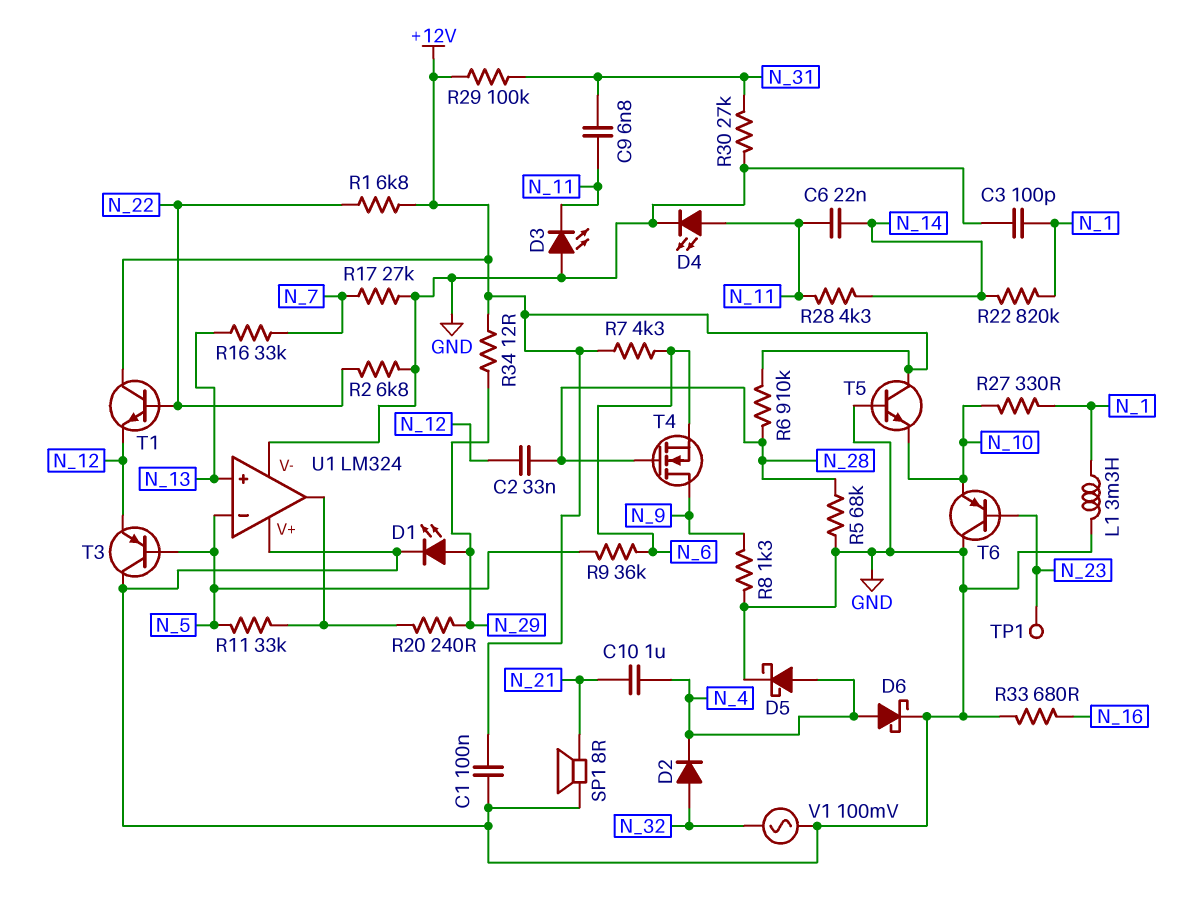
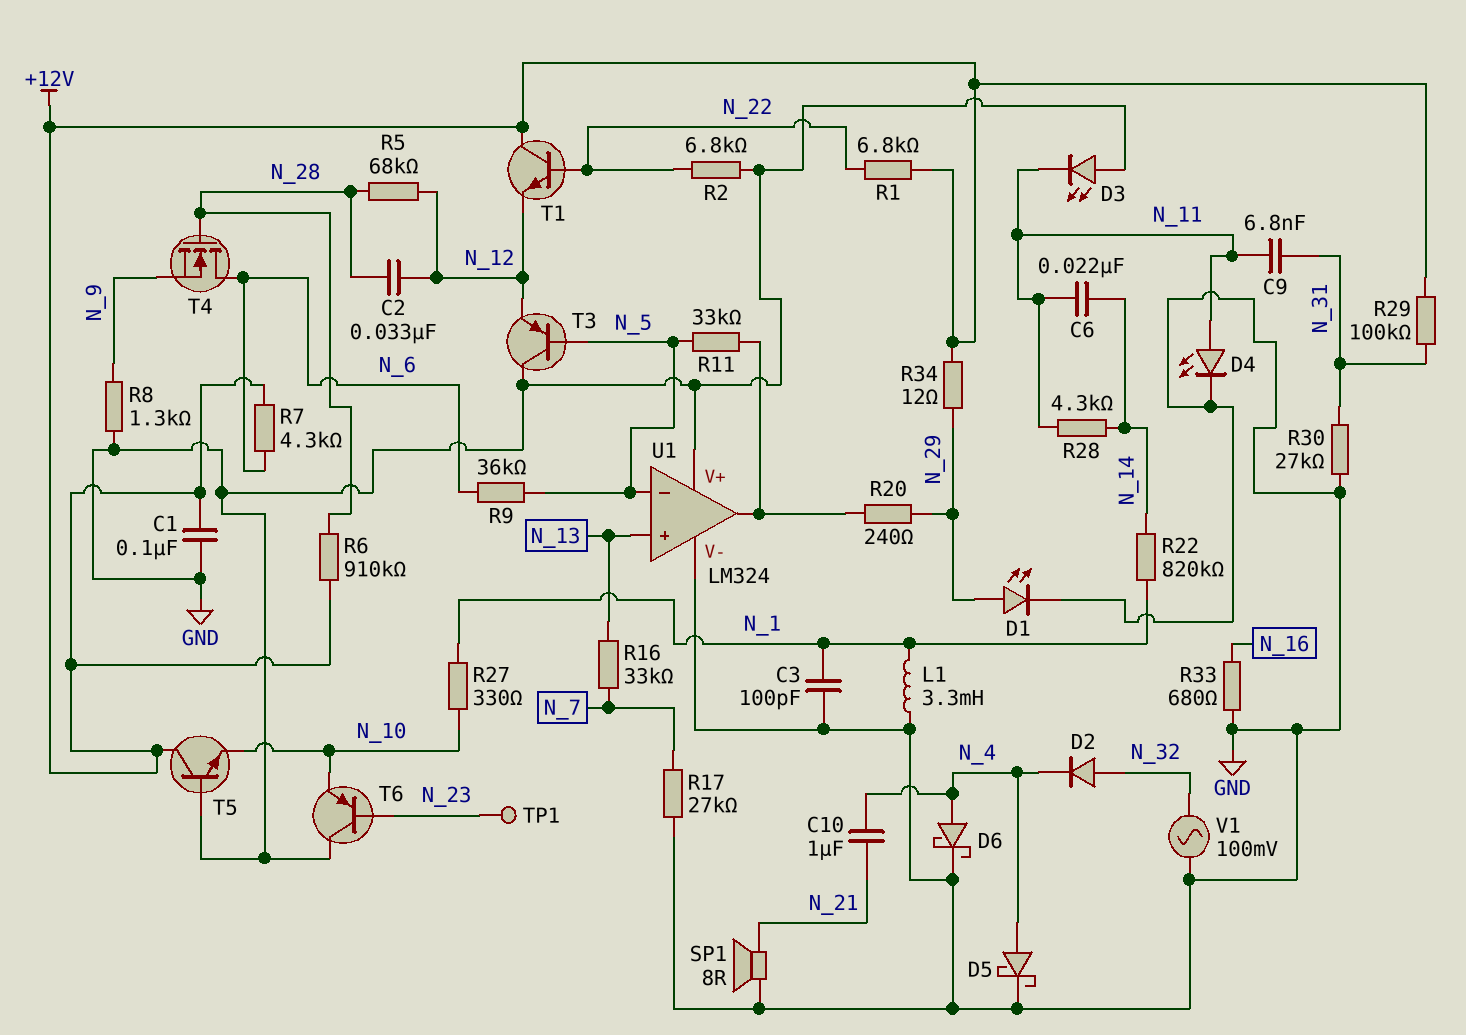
R5: 68k (GND, N_28) -> 68k (N_12, N_28)
T4: NMOS (G N_28, D N_9, S N_6) -> NMOS (G N_28, D N_6, S N_9)

